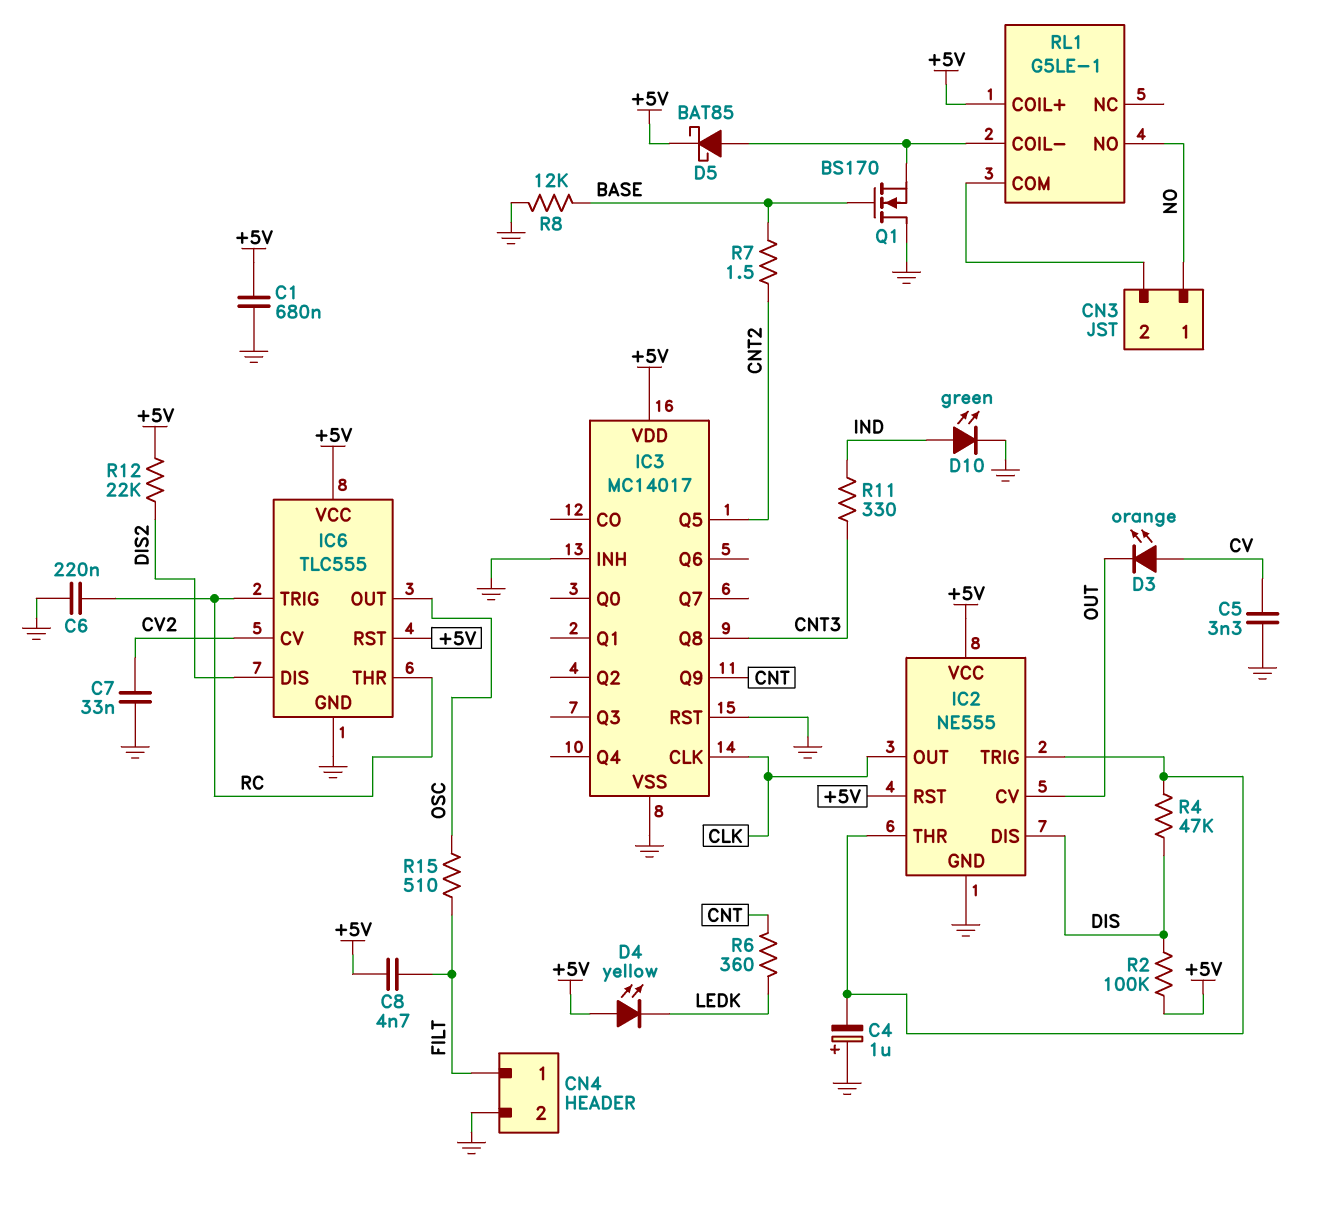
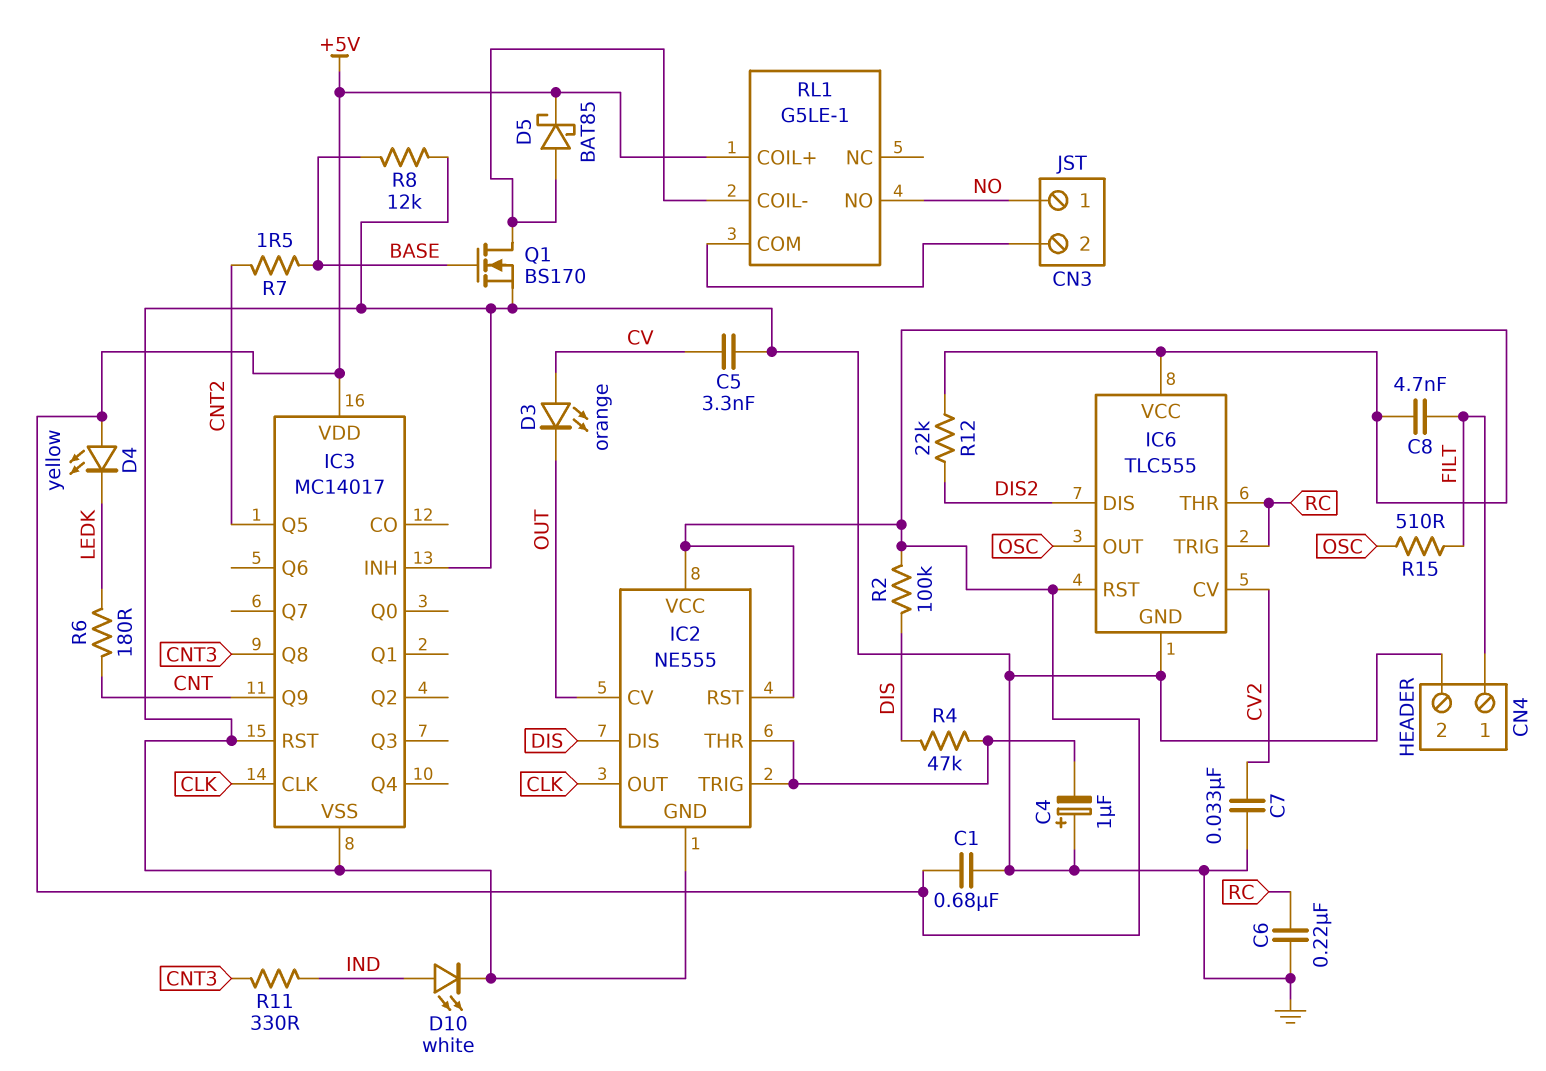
D10: LED green (A IND, K GND) -> LED white (A IND, K GND)
Q1: NMOS BS170 (G BASE, D GND, S RL1/COIL-) -> NMOS BS170 (G BASE, D RL1/COIL-, S GND)
R6: 360 (CNT, LEDK) -> 180 (CNT, LEDK)

